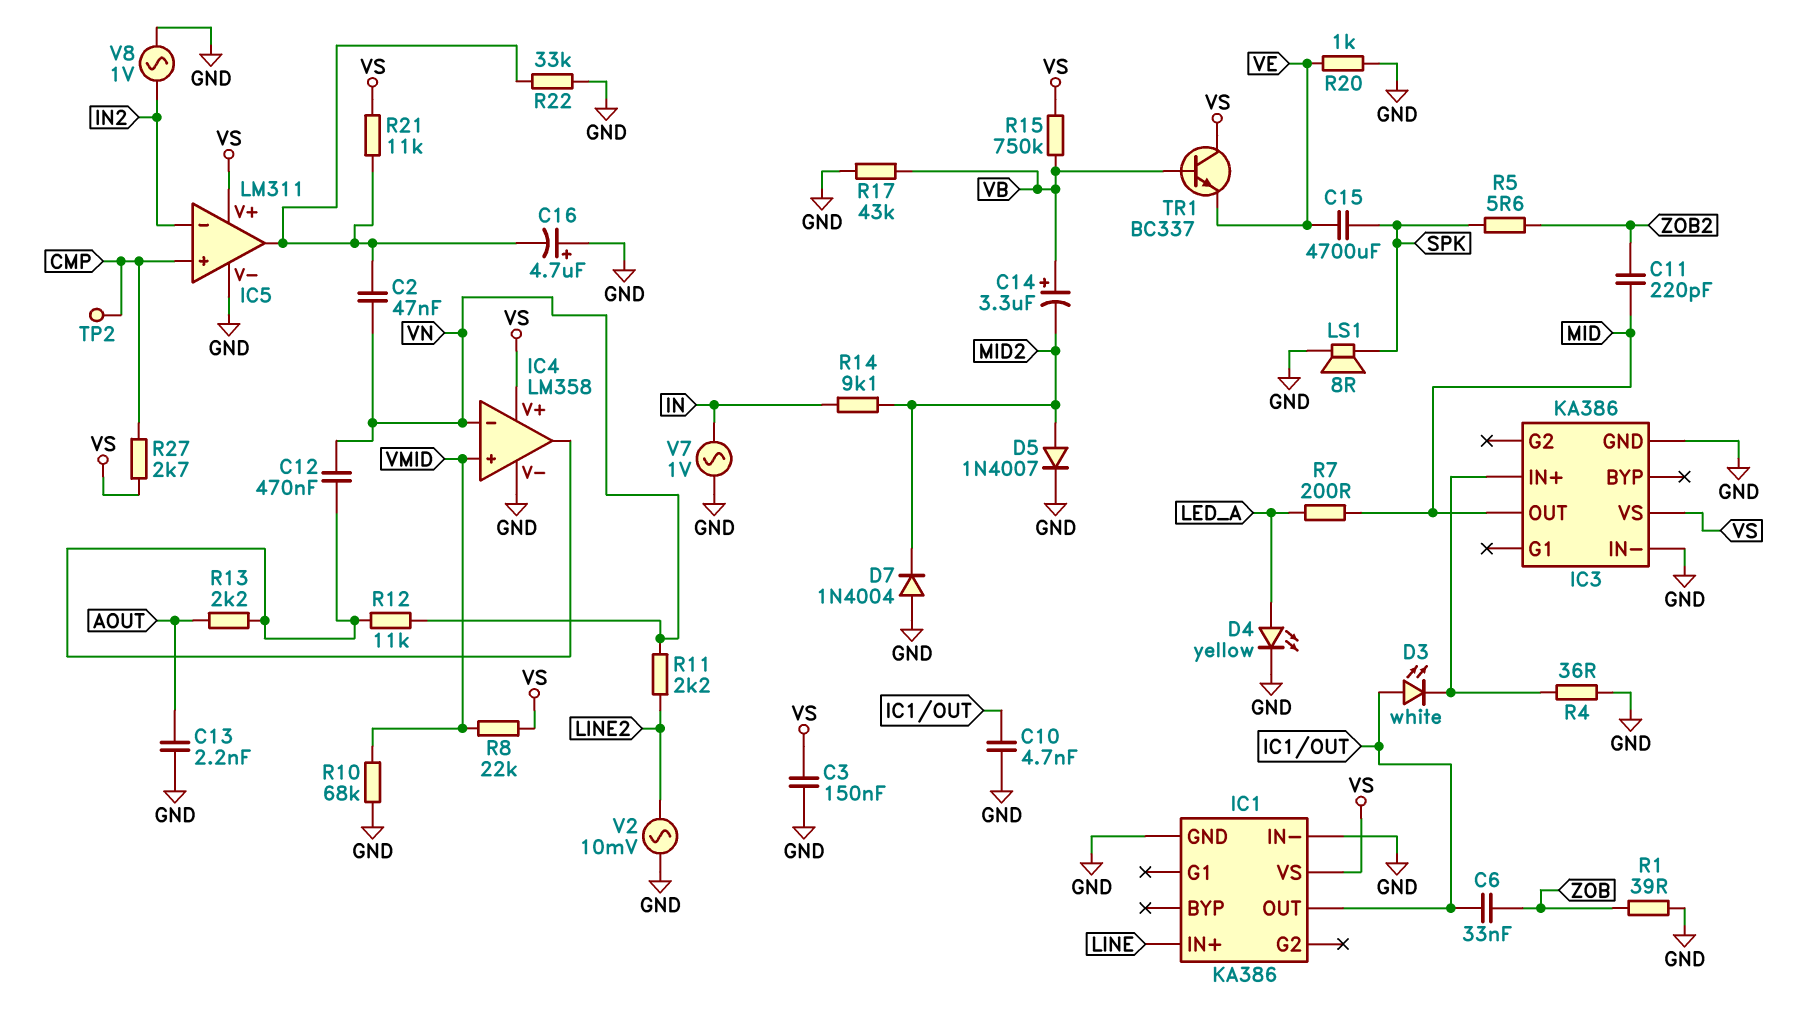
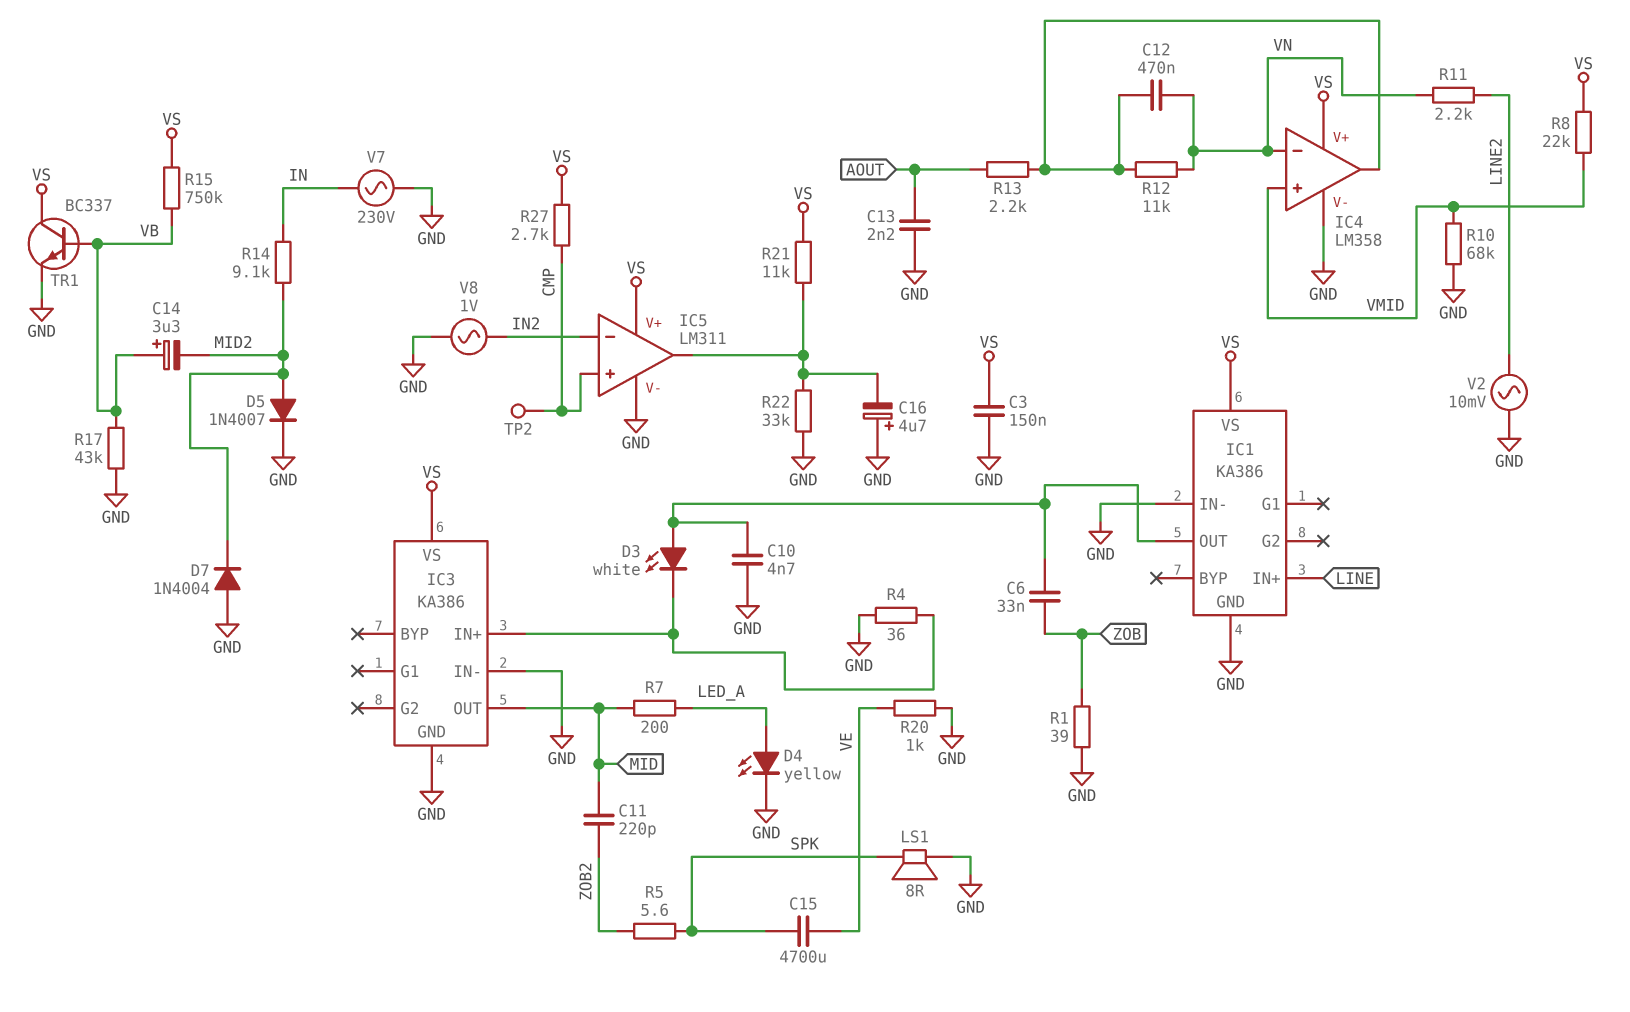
C2: 47nF (IC5/out, VN) -> none
TR1: NPN BC337 (B VB, C VS, E VE) -> NPN BC337 (B VB, C VS, E GND)
V7: AC 1V (GND, IN) -> AC 230V (GND, IN)

